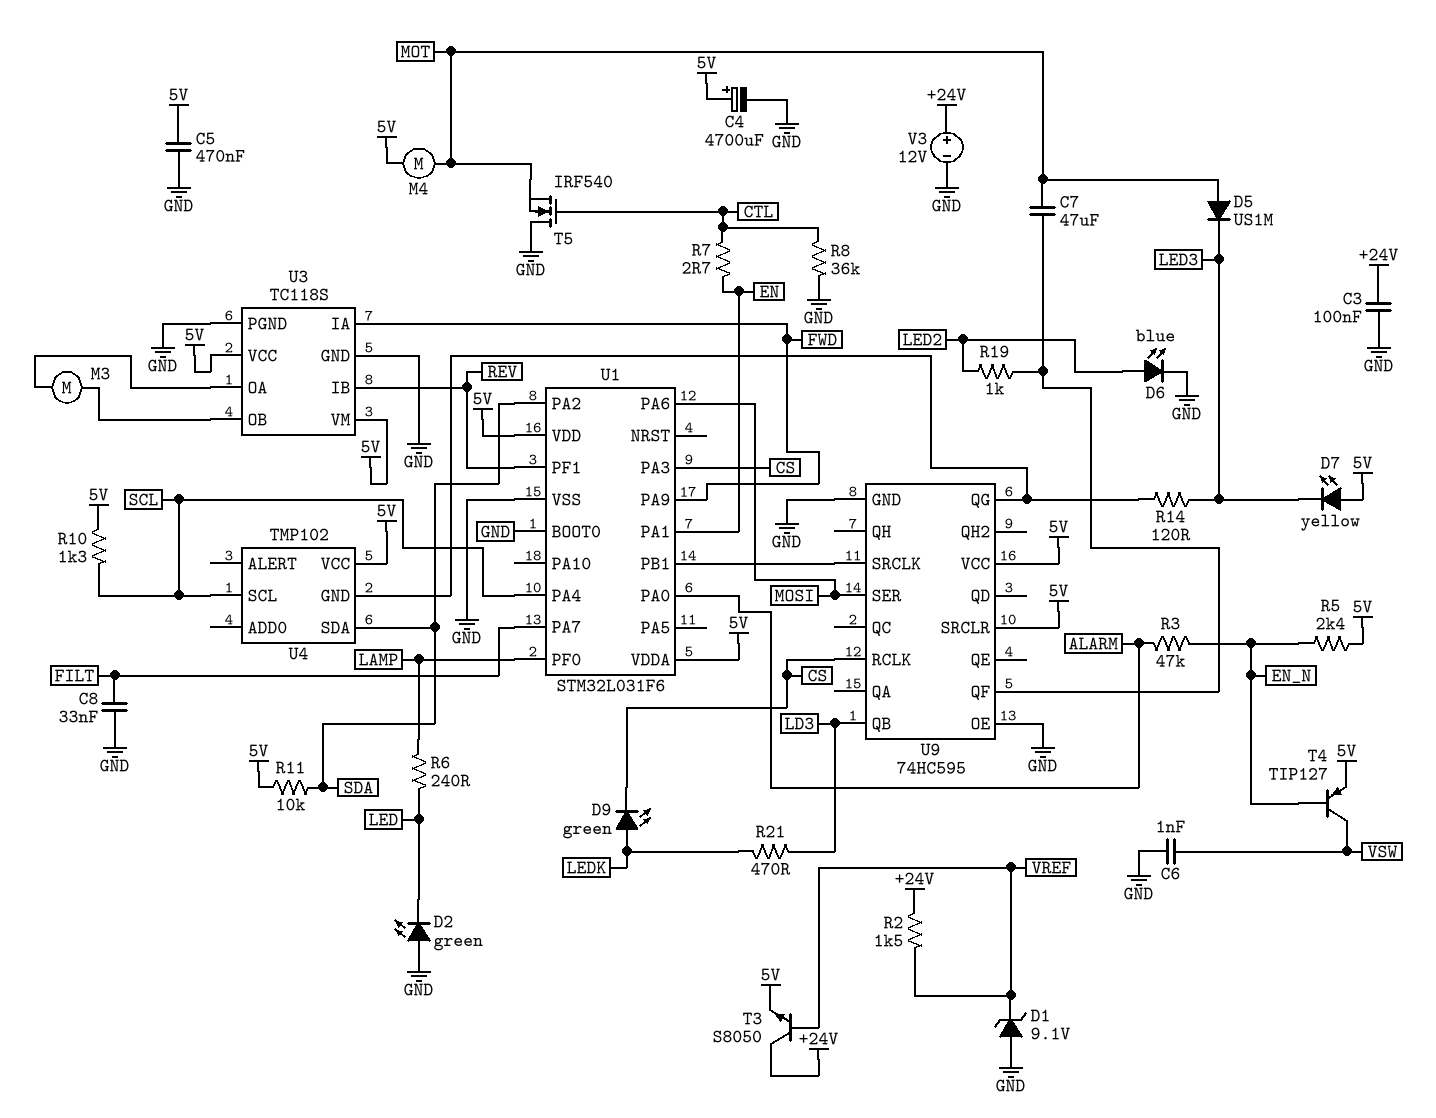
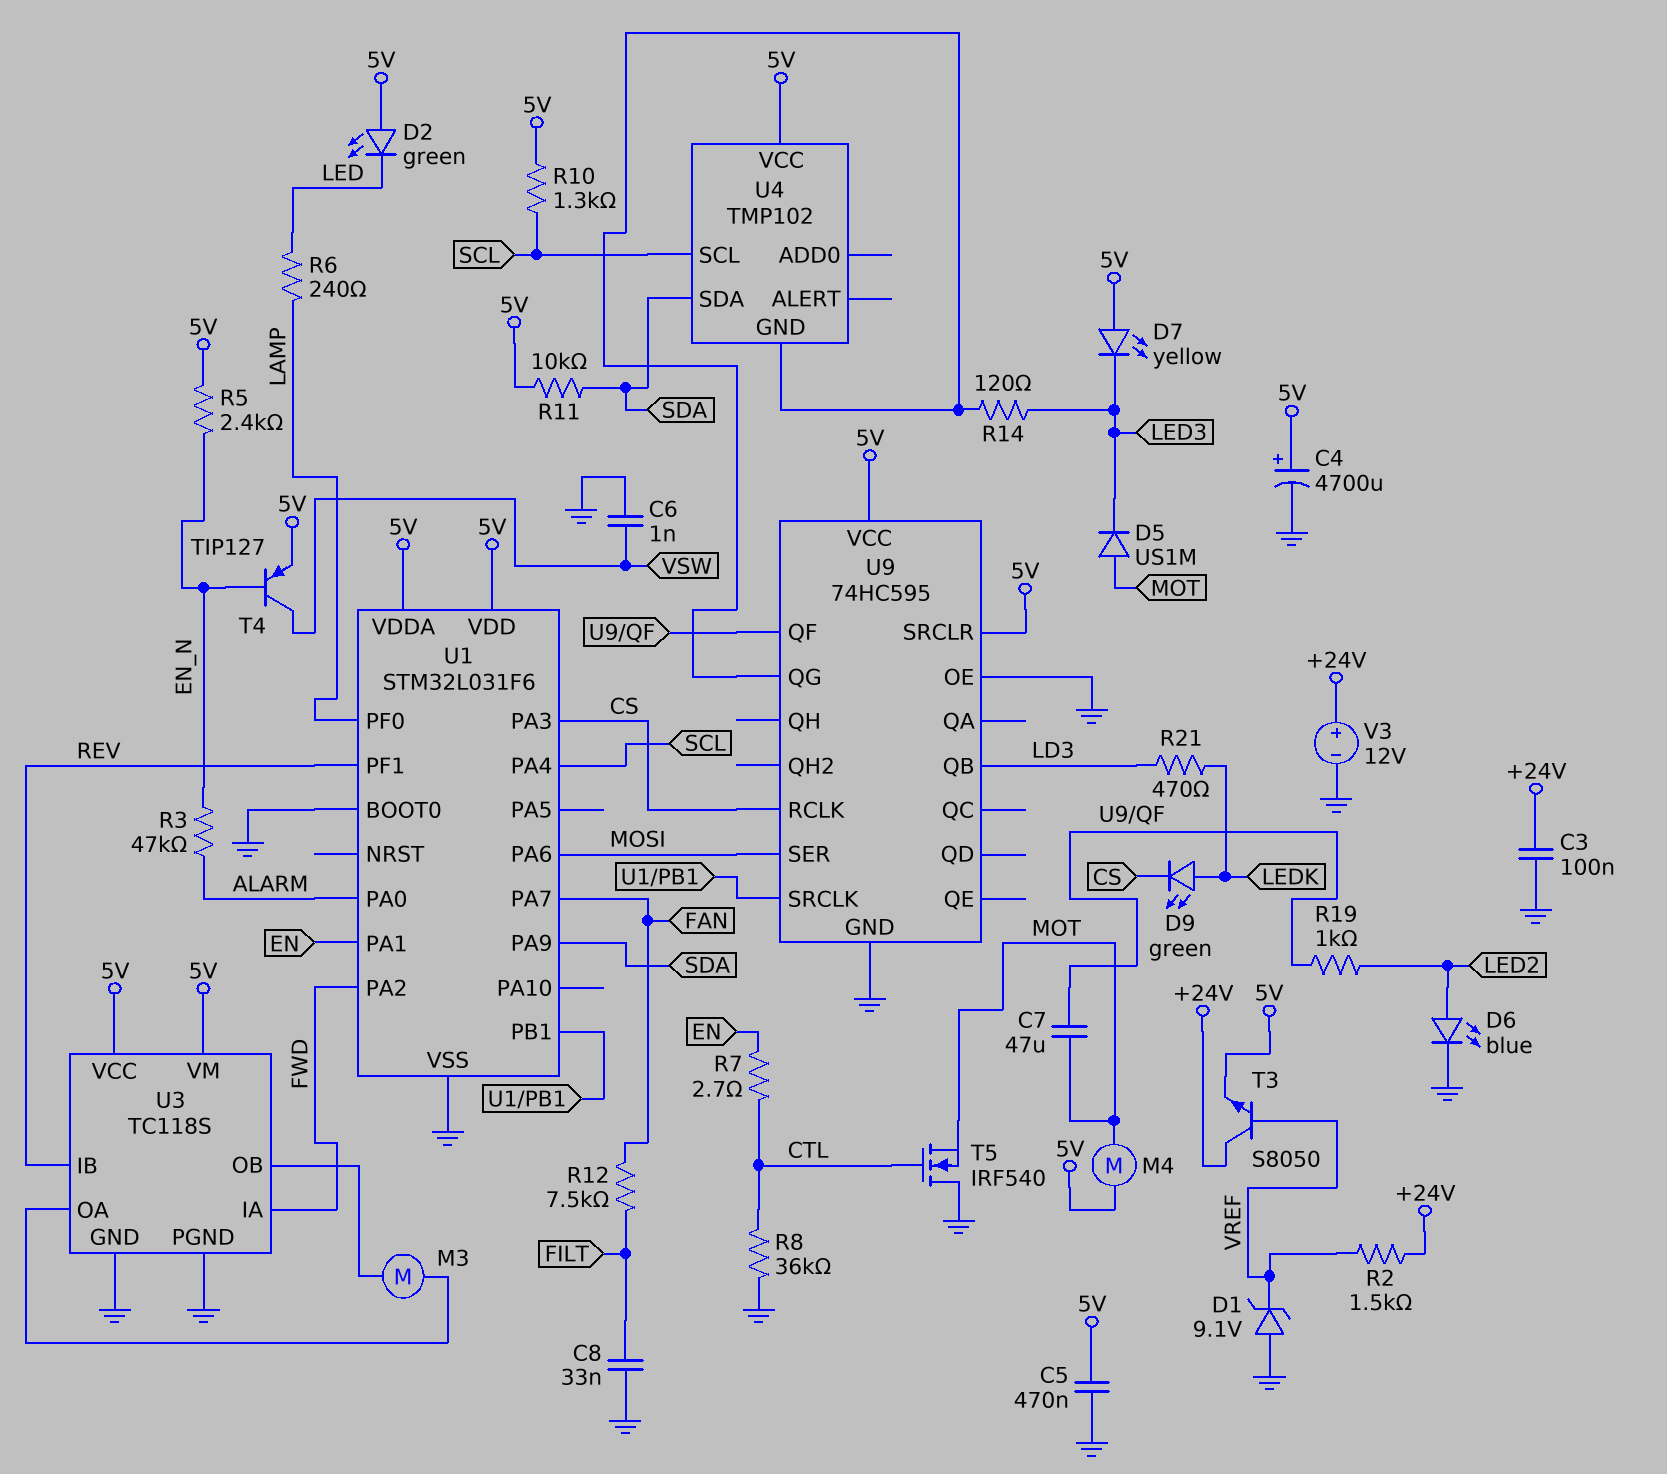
D2: LED green (A GND, K LED) -> LED green (A 5V, K LED)
R12: none -> 7.5k (FAN, FILT)
U1 pin PA2: SDA -> FWD
U1 pin PA7: FILT -> FAN
U1 pin PA9: FWD -> SDA

